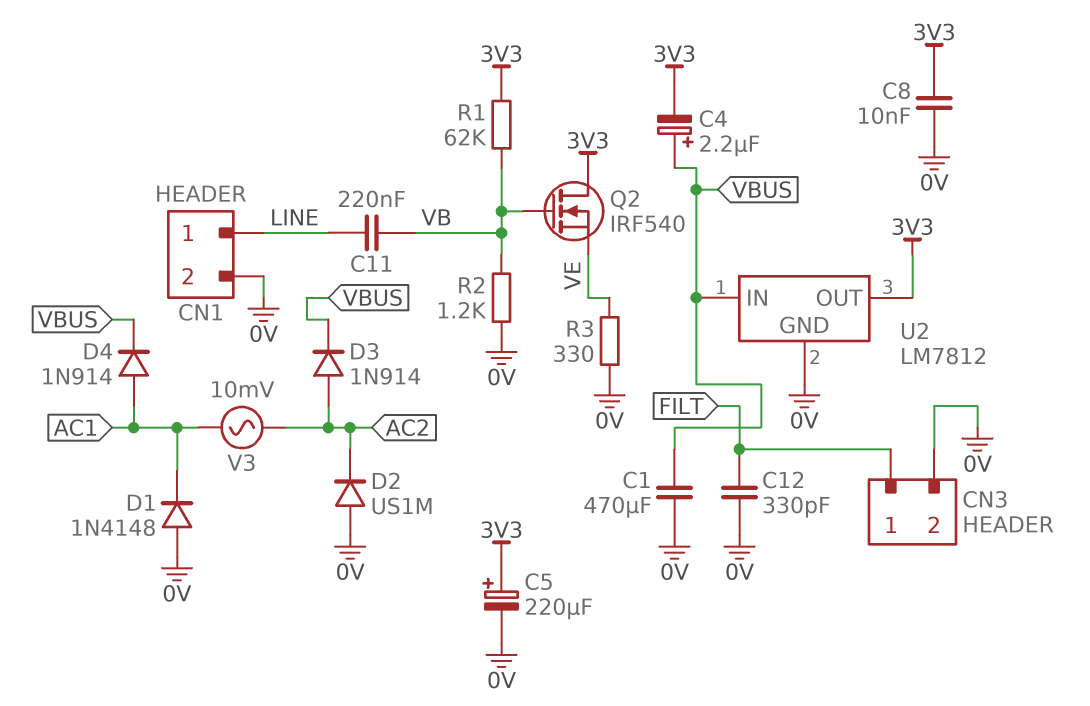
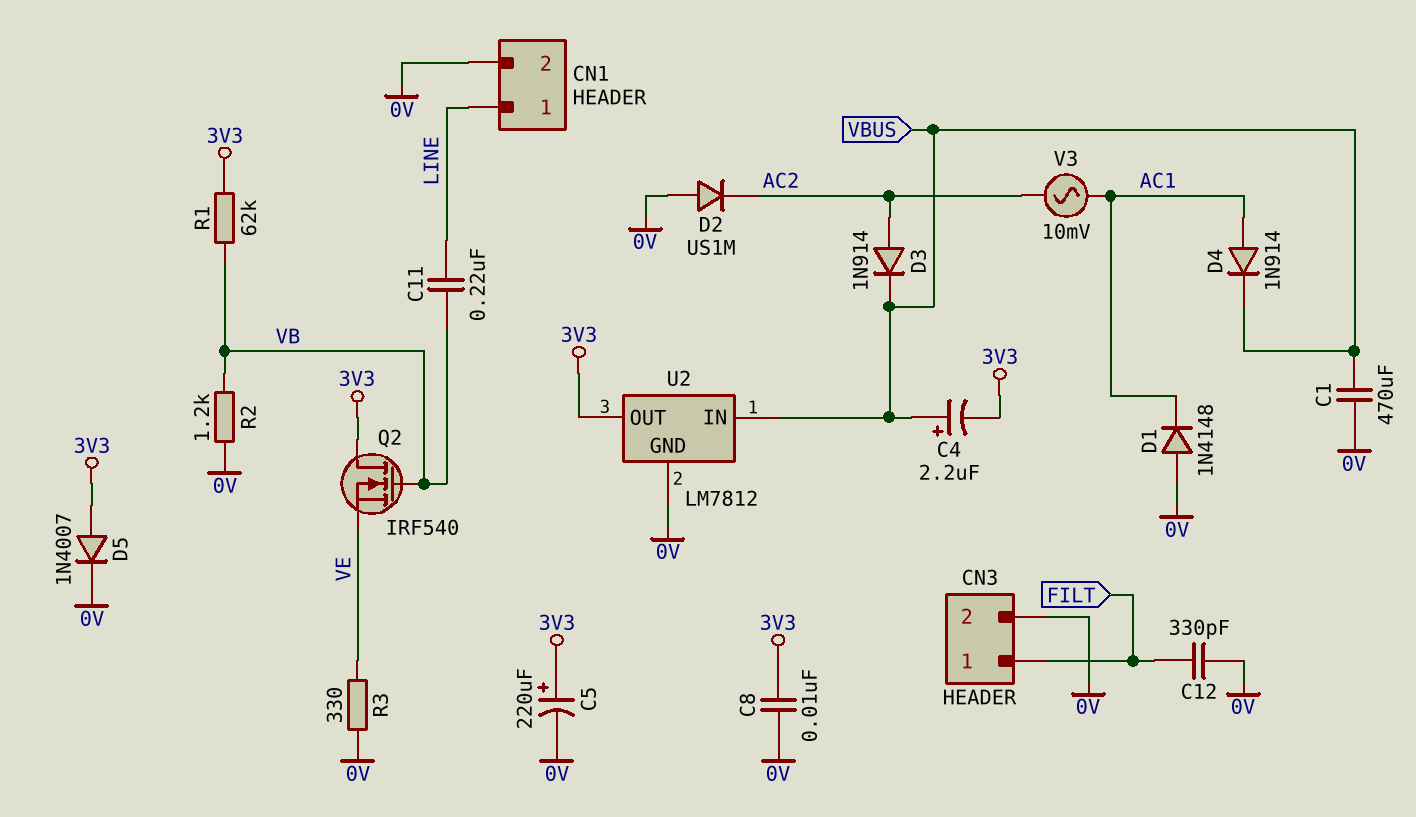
D5: none -> diode 1N4007 (A 3V3, K 0V)

